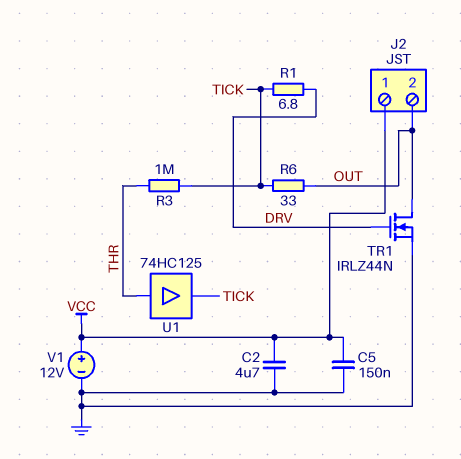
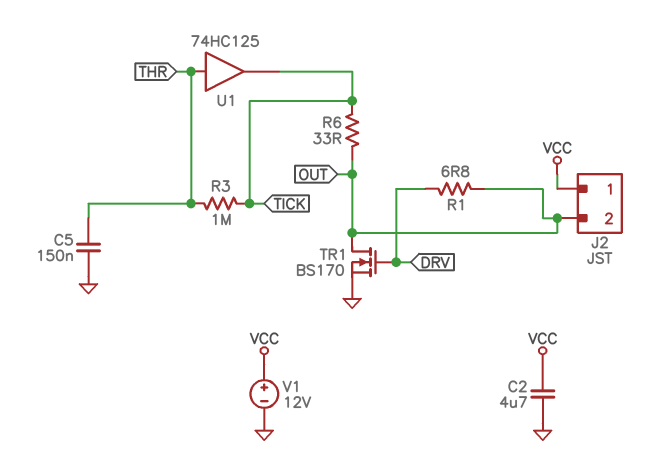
C5: 150nF (GND, VCC) -> 150nF (GND, THR)
R1: 6.8 (DRV, TICK) -> 6.8 (DRV, OUT)
TR1: NMOS IRLZ44N (G DRV, D OUT, S GND) -> NMOS BS170 (G DRV, D OUT, S GND)

